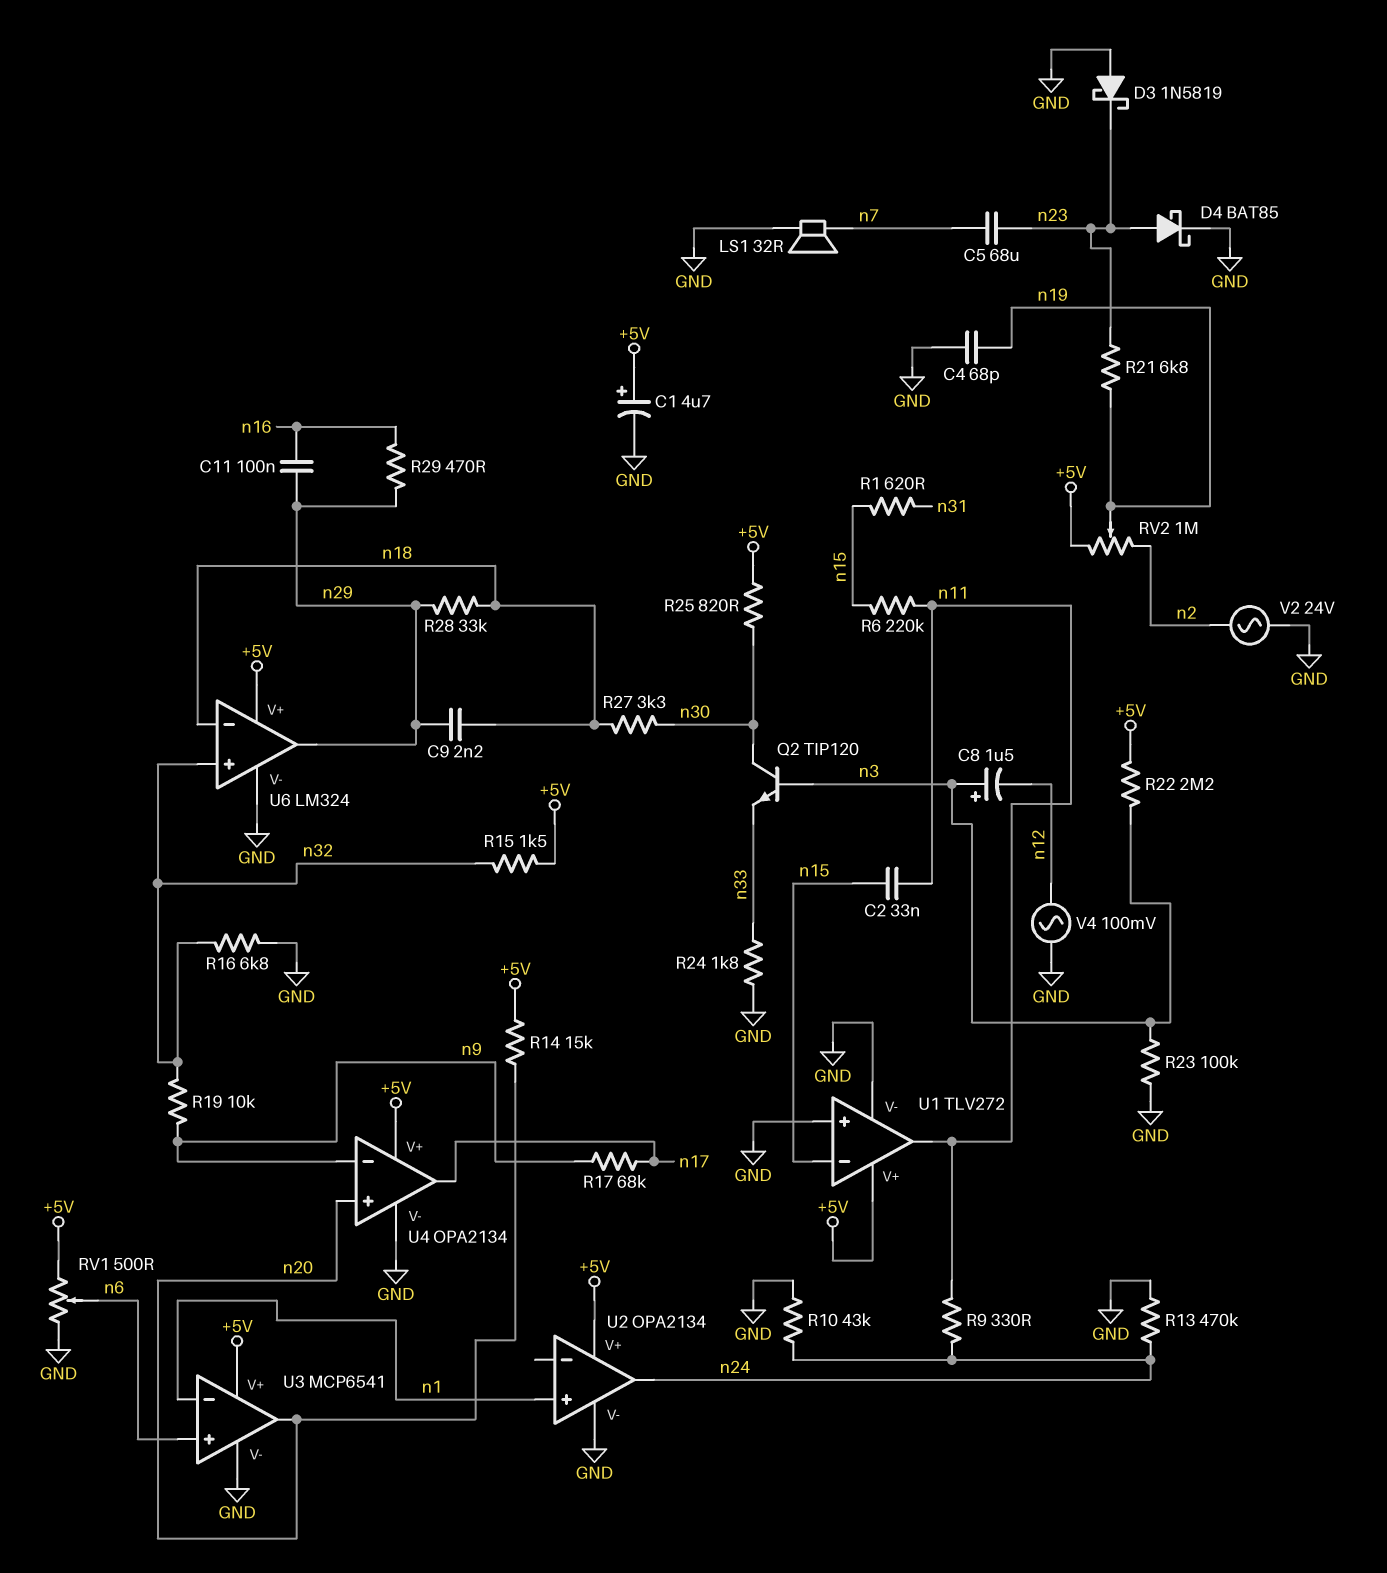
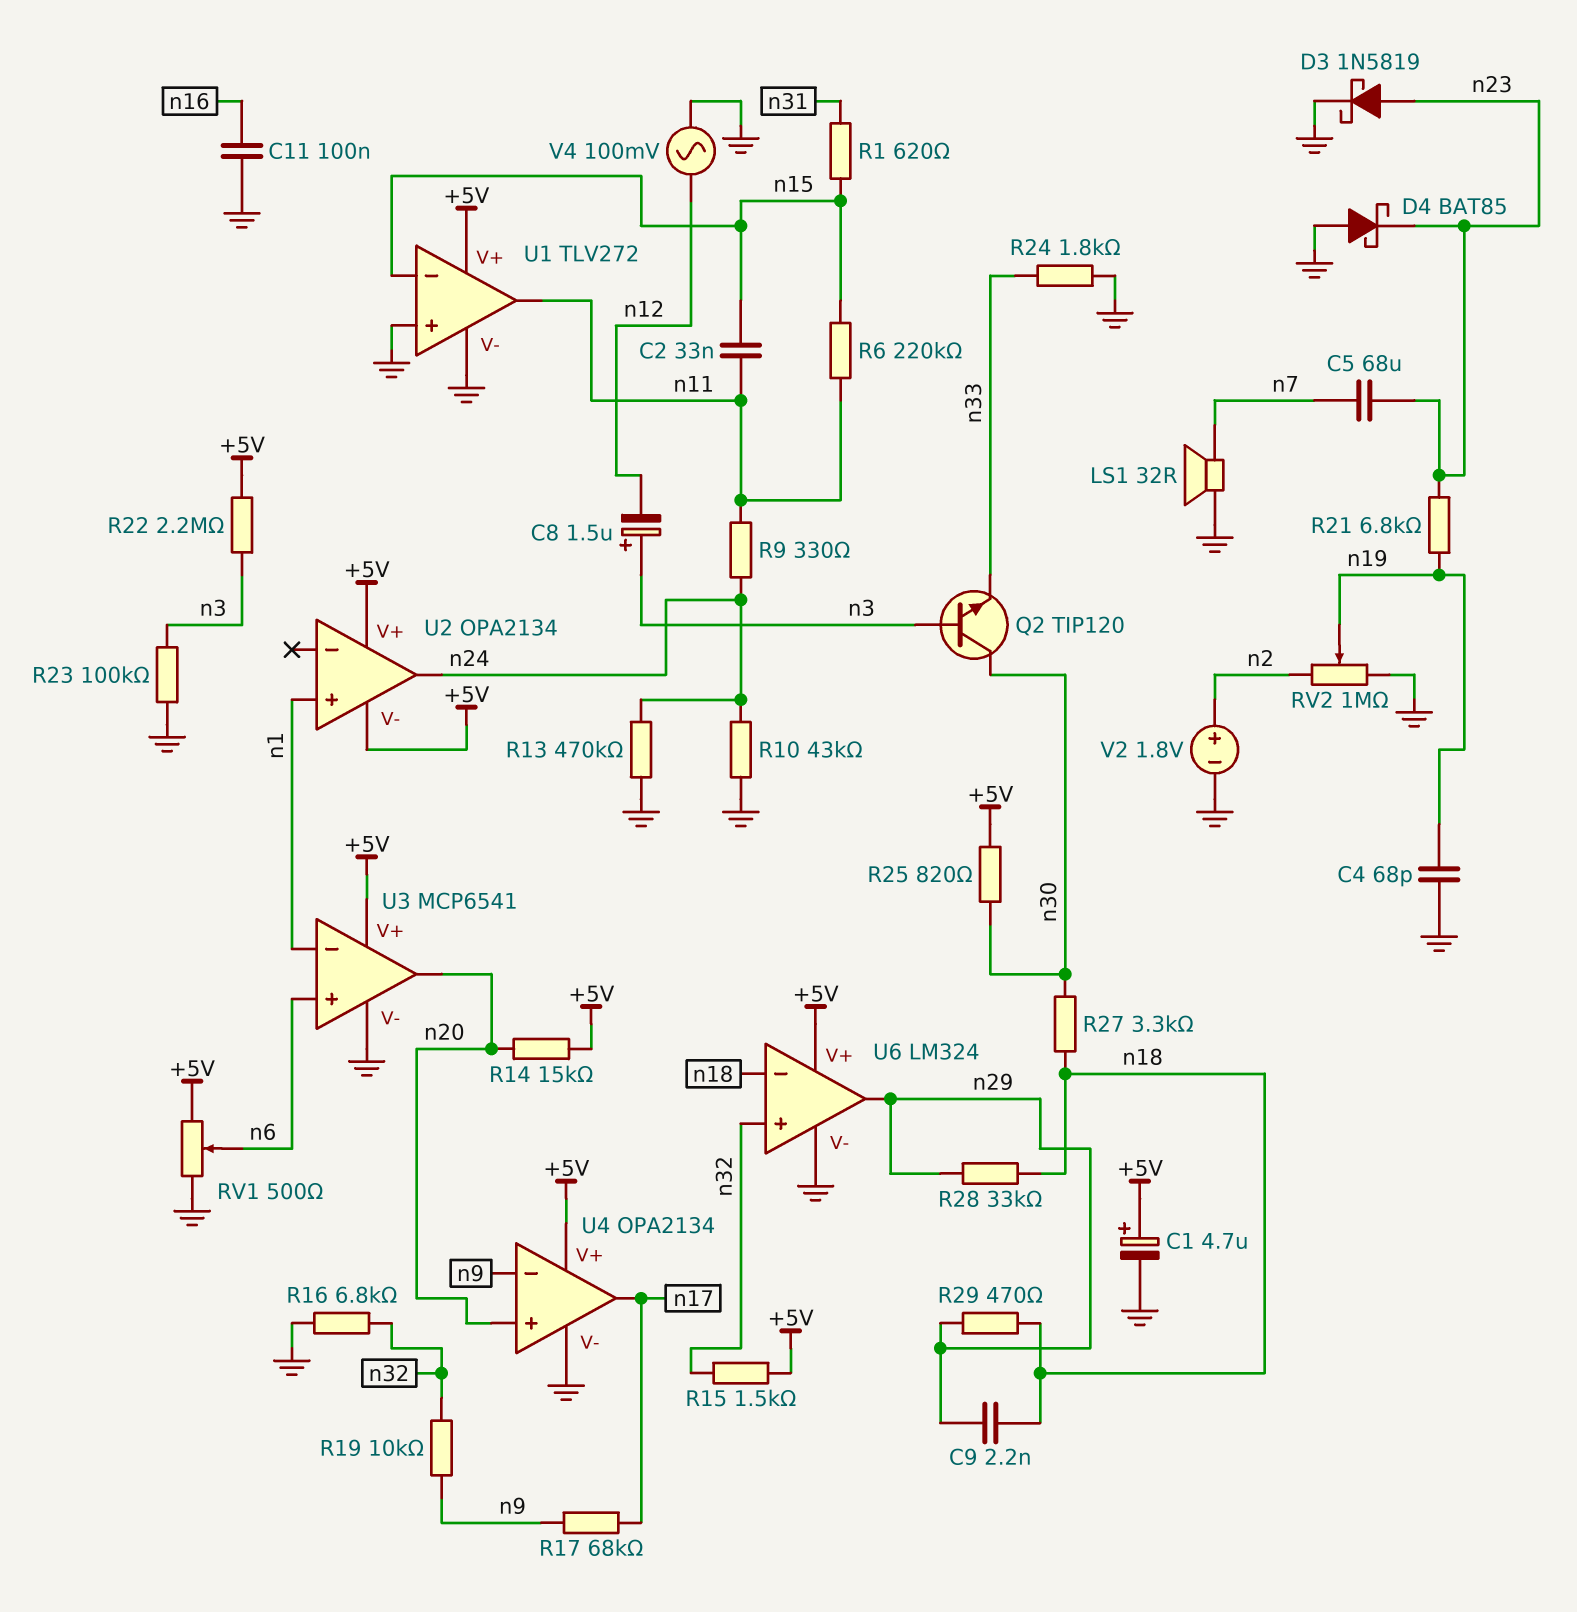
C11: 100nF (n16, n29) -> 100nF (GND, n16)
D3: schottky 1N5819 (A GND, K n23) -> schottky 1N5819 (A n23, K GND)
D4: schottky BAT85 (A n23, K GND) -> schottky BAT85 (A GND, K n23)
R29: 470 (n16, n29) -> 470 (n18, n29)
RV2: 1M (+5V, n2, wiper n19) -> 1M (GND, n2, wiper n19)
U2 pin V-: GND -> +5V
V2: AC 24V (GND, n2) -> 1.8V (plus n2, minus GND)

